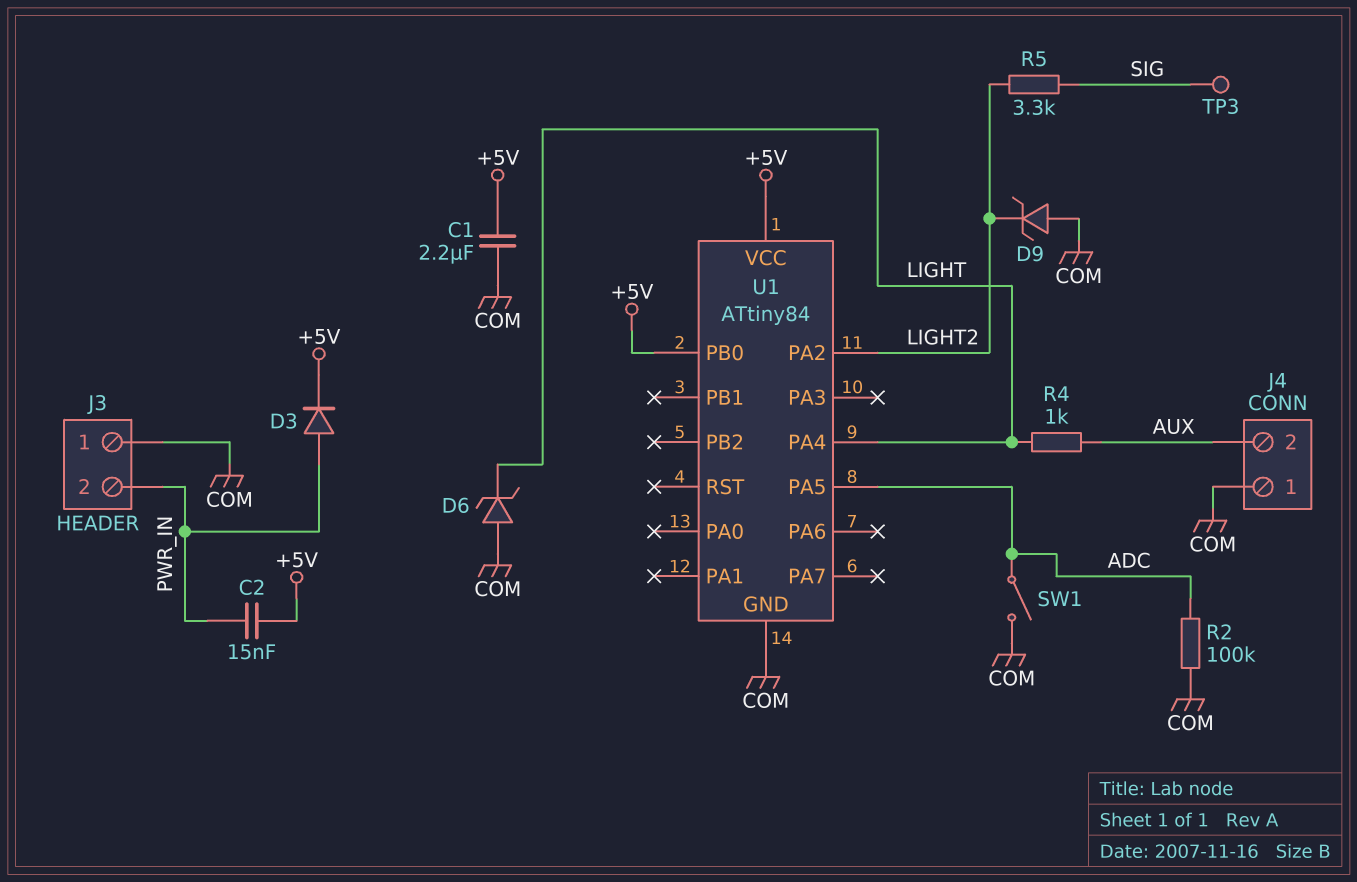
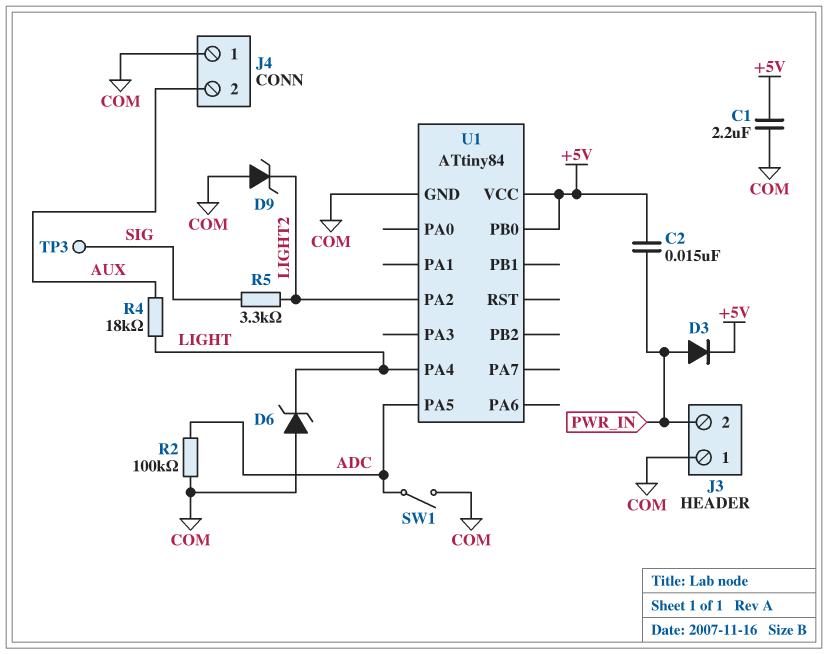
R4: 1k (AUX, LIGHT) -> 18k (AUX, LIGHT)

